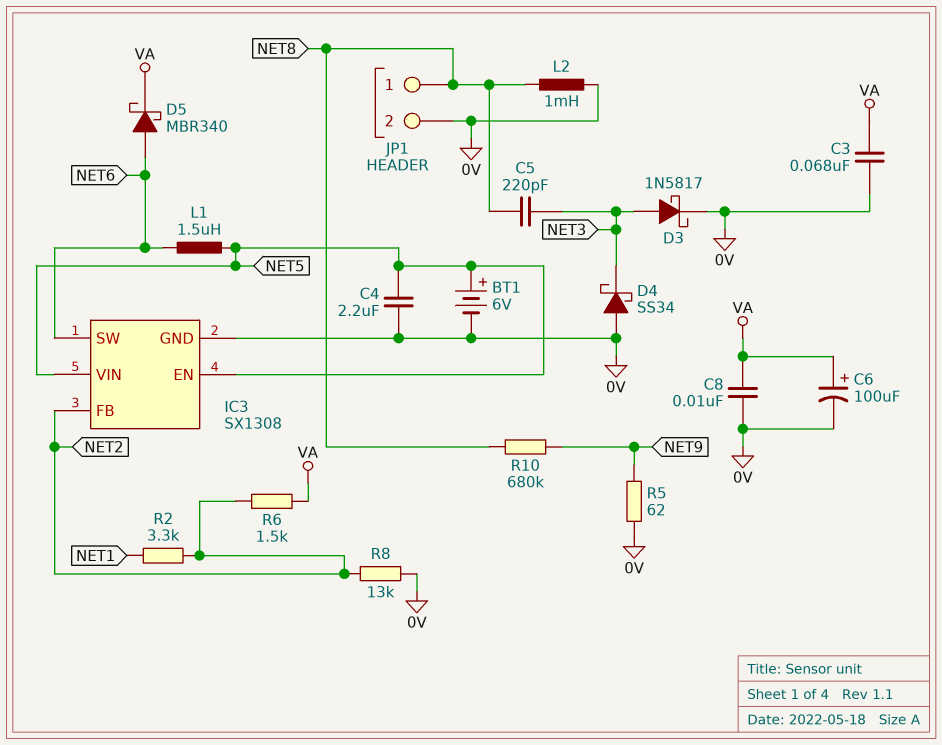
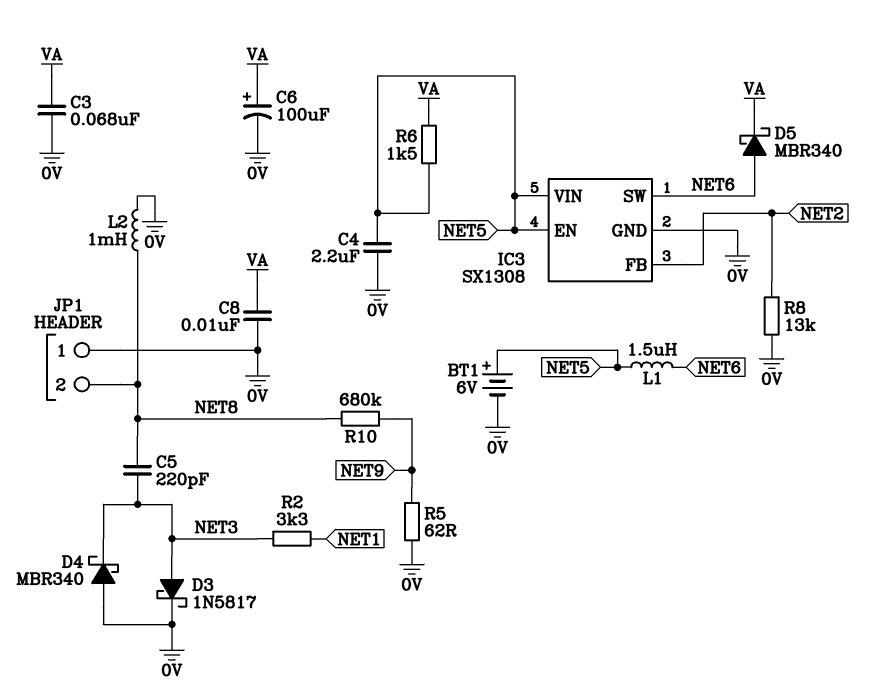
D4: schottky SS34 (A 0V, K NET3) -> schottky MBR340 (A 0V, K NET3)
JP1 pin 1: NET8 -> 0V
JP1 pin 2: 0V -> NET8
R2: 3.3k (NET1, NET2) -> 3.3k (NET1, NET3)
R6: 1.5k (NET2, VA) -> 1.5k (NET5, VA)

